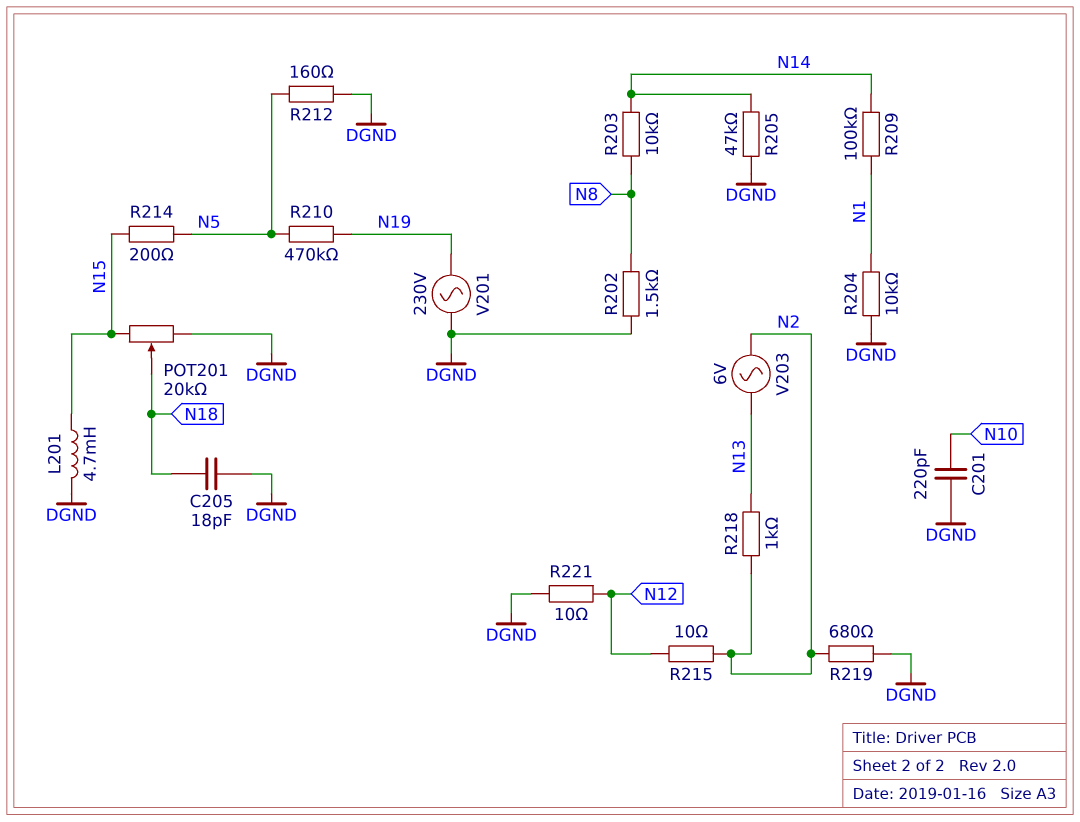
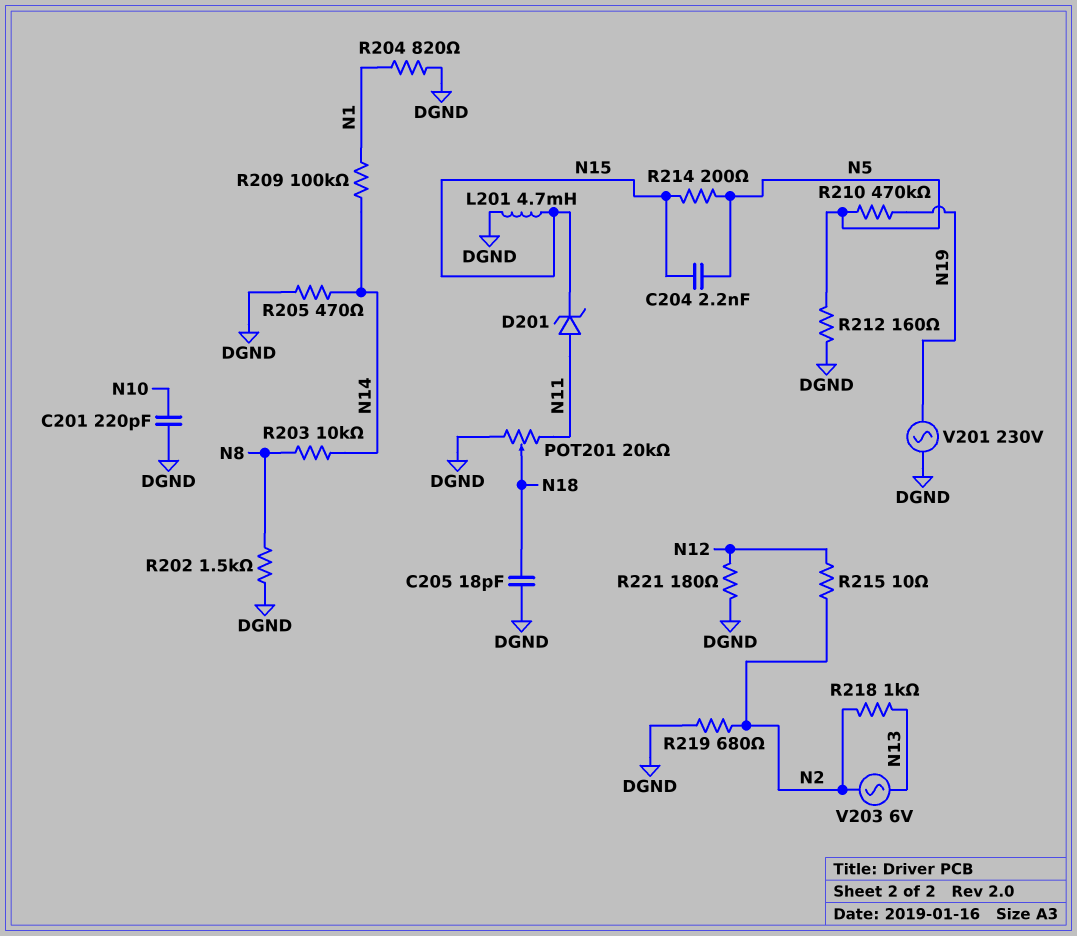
C204: none -> 2.2nF (N5, N15)
D201: none -> zener (A N11, K N15)
POT201: 20k (DGND, N15, wiper N18) -> 20k (DGND, N11, wiper N18)
R204: 10k (DGND, N1) -> 820 (DGND, N1)
R205: 47k (DGND, N14) -> 470 (DGND, N14)
R221: 10 (DGND, N12) -> 180 (DGND, N12)

